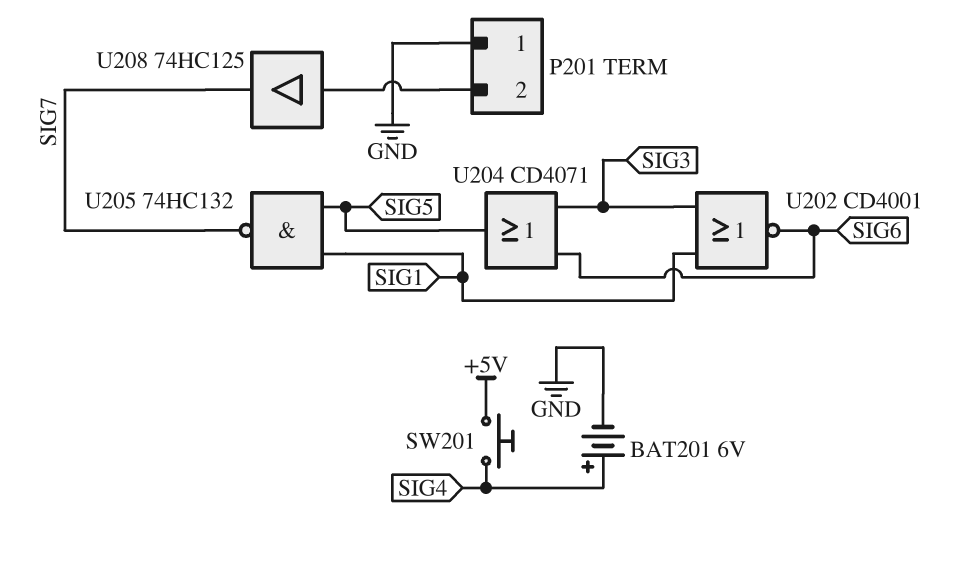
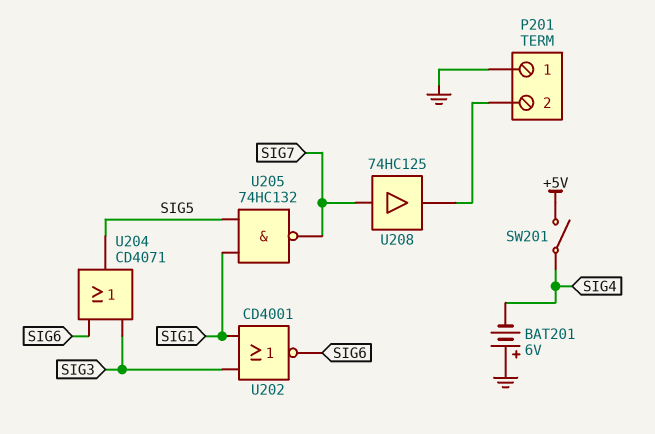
BAT201: 6V (plus SIG4, minus GND) -> 6V (plus GND, minus SIG4)
SW201: button (+5V, SIG4) -> switch (+5V, SIG4)
U208: buffer 74HC125 (in P201/2, out SIG7) -> buffer 74HC125 (in SIG7, out P201/2)

